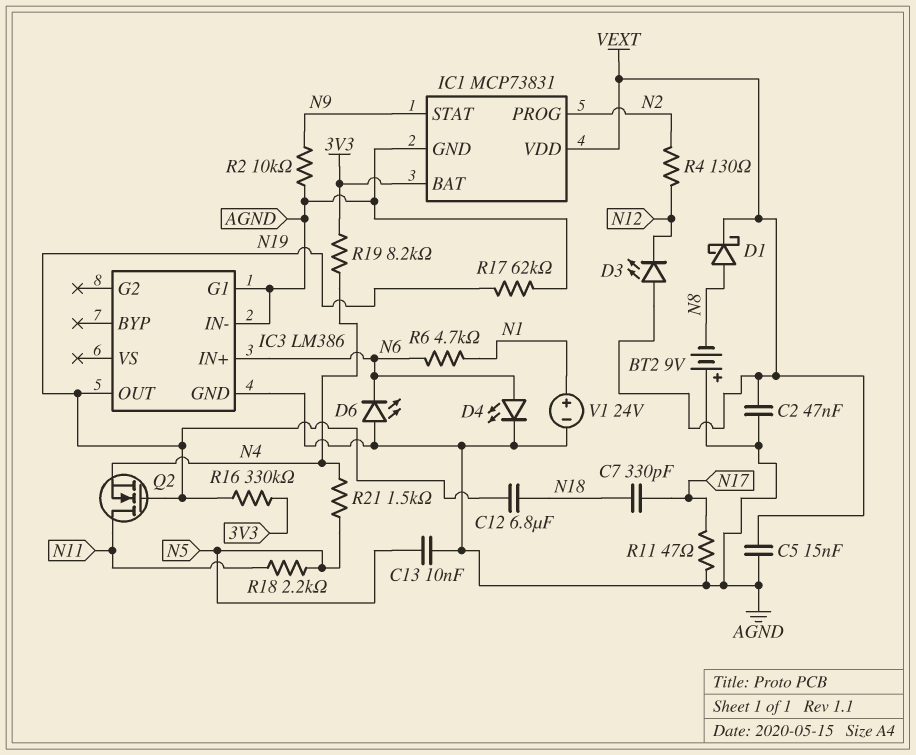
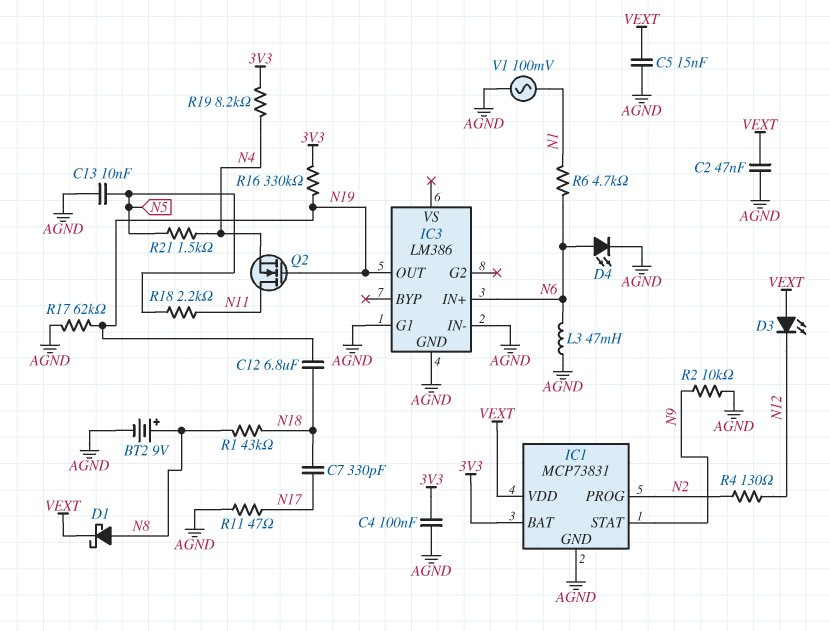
BT2: 9V (plus AGND, minus N8) -> 9V (plus N8, minus AGND)
C4: none -> 100nF (3V3, AGND)
D6: LED (A AGND, K N6) -> none
L3: none -> 47mH (AGND, N6)
R1: none -> 43k (N8, N18)
V1: 24V (plus N1, minus AGND) -> AC 100mV (AGND, N1)

